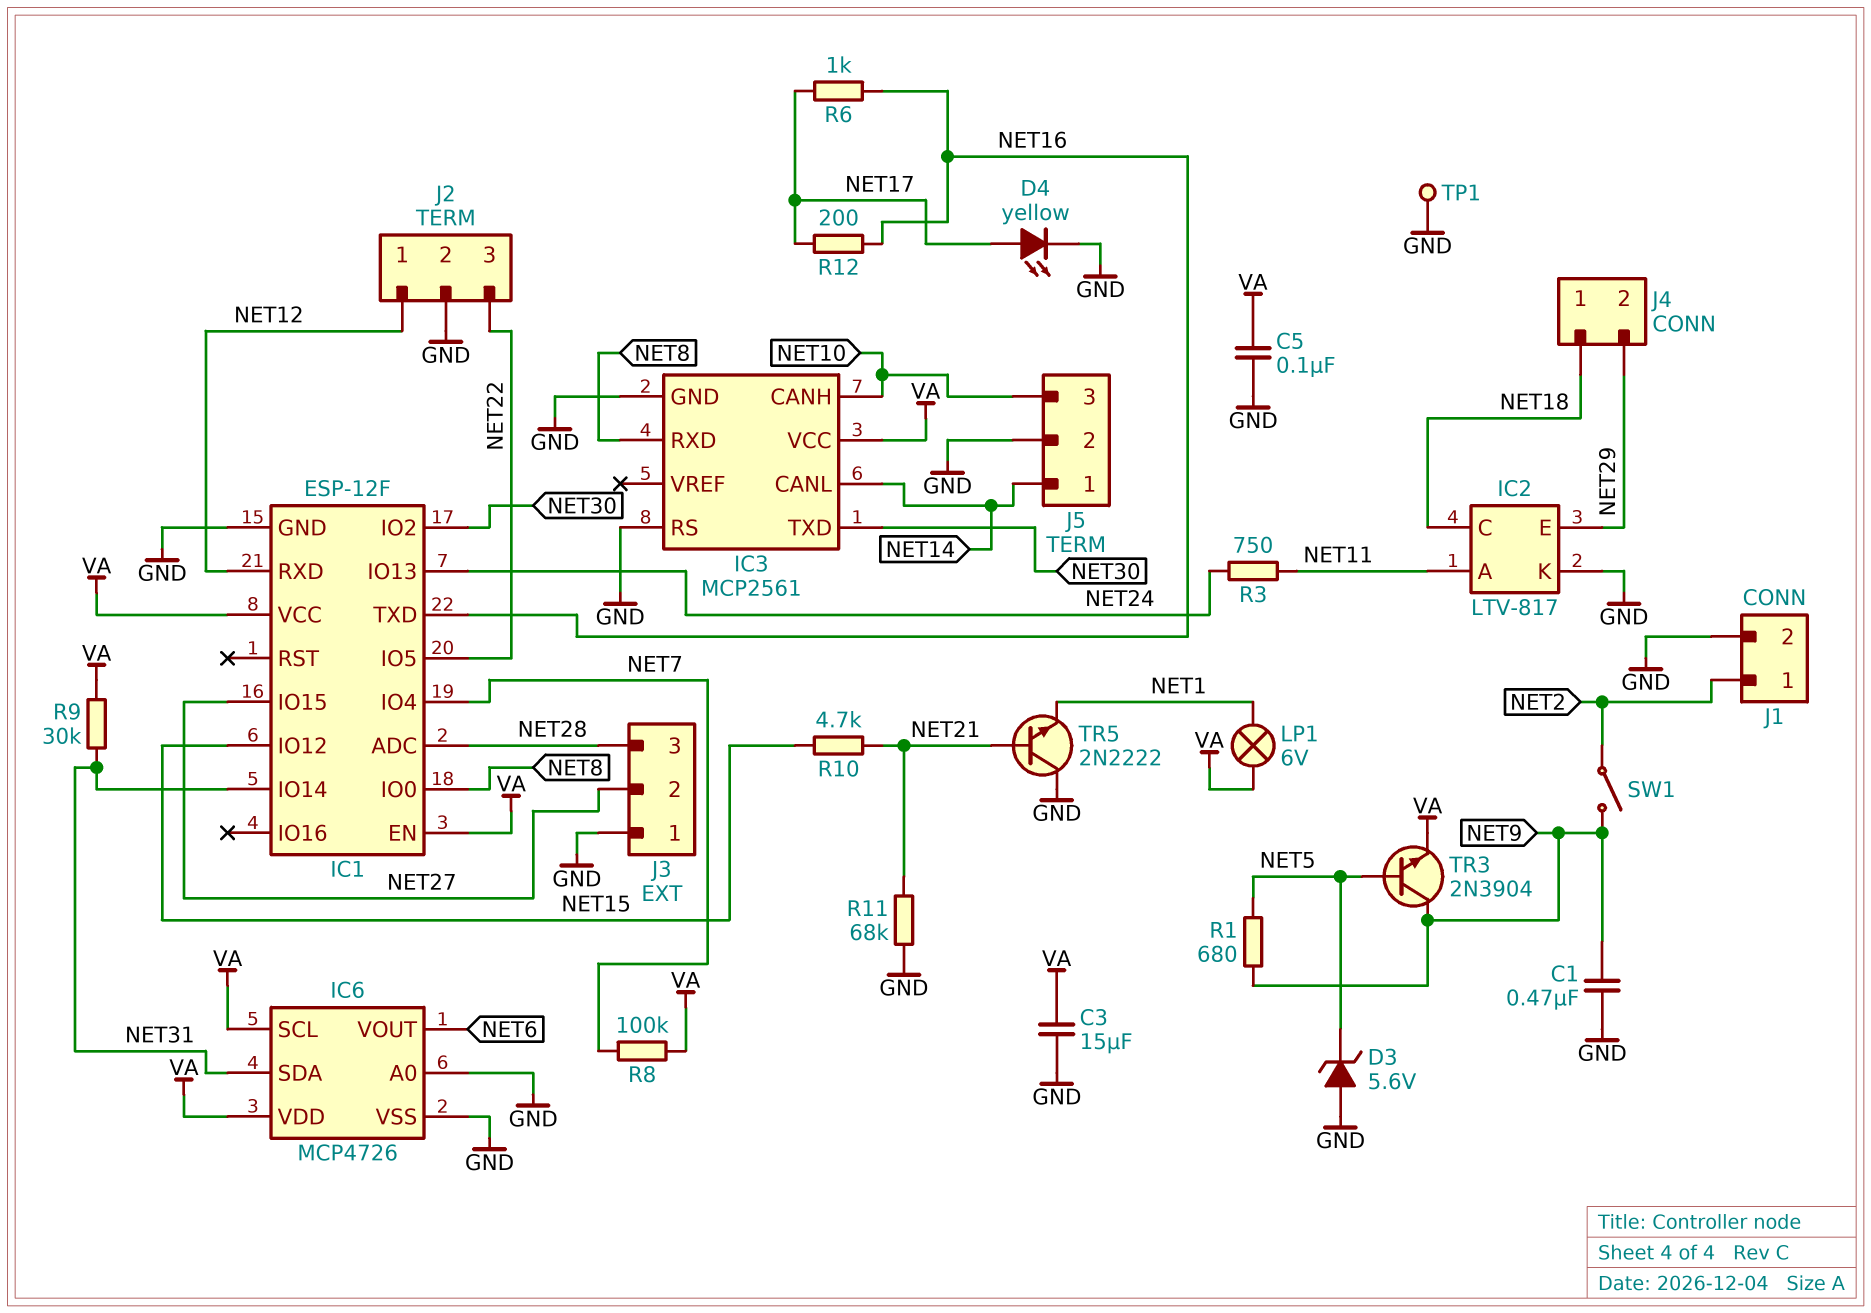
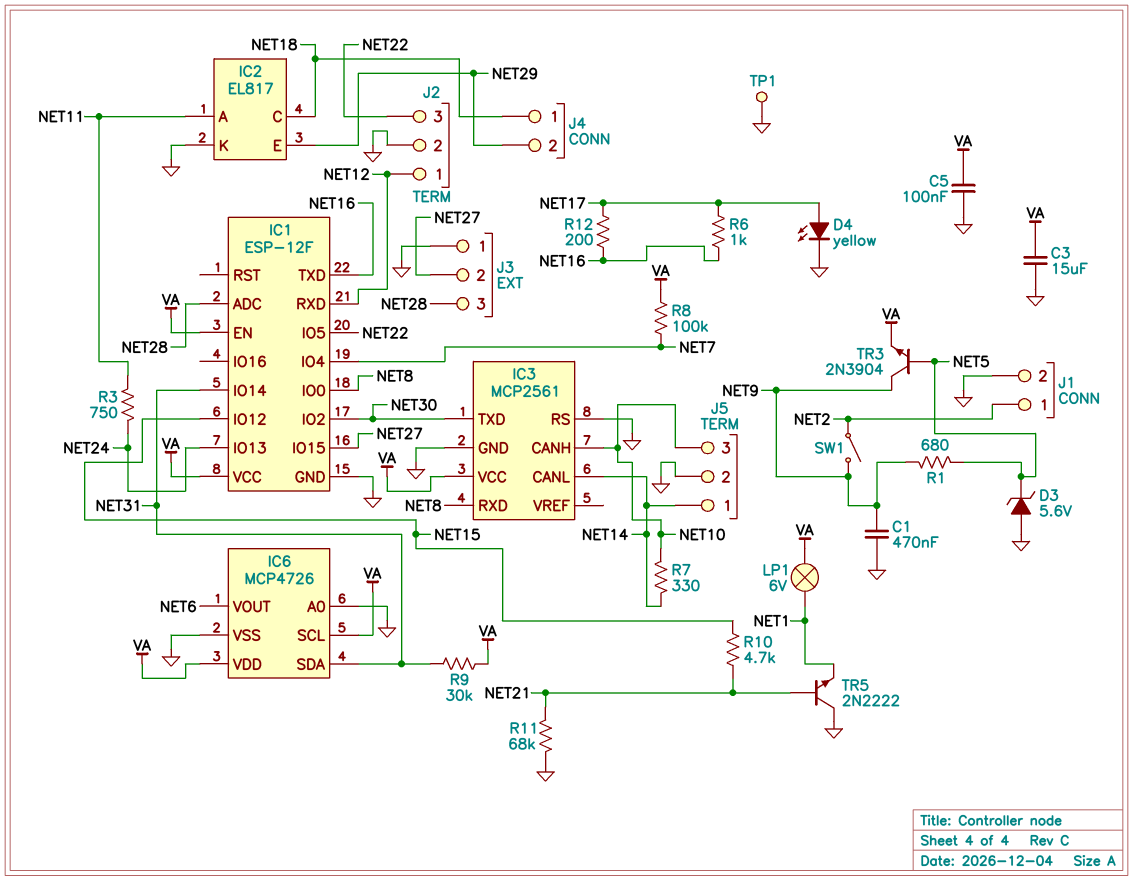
IC2: LTV-817 -> EL817
R7: none -> 330 (NET10, NET14)

